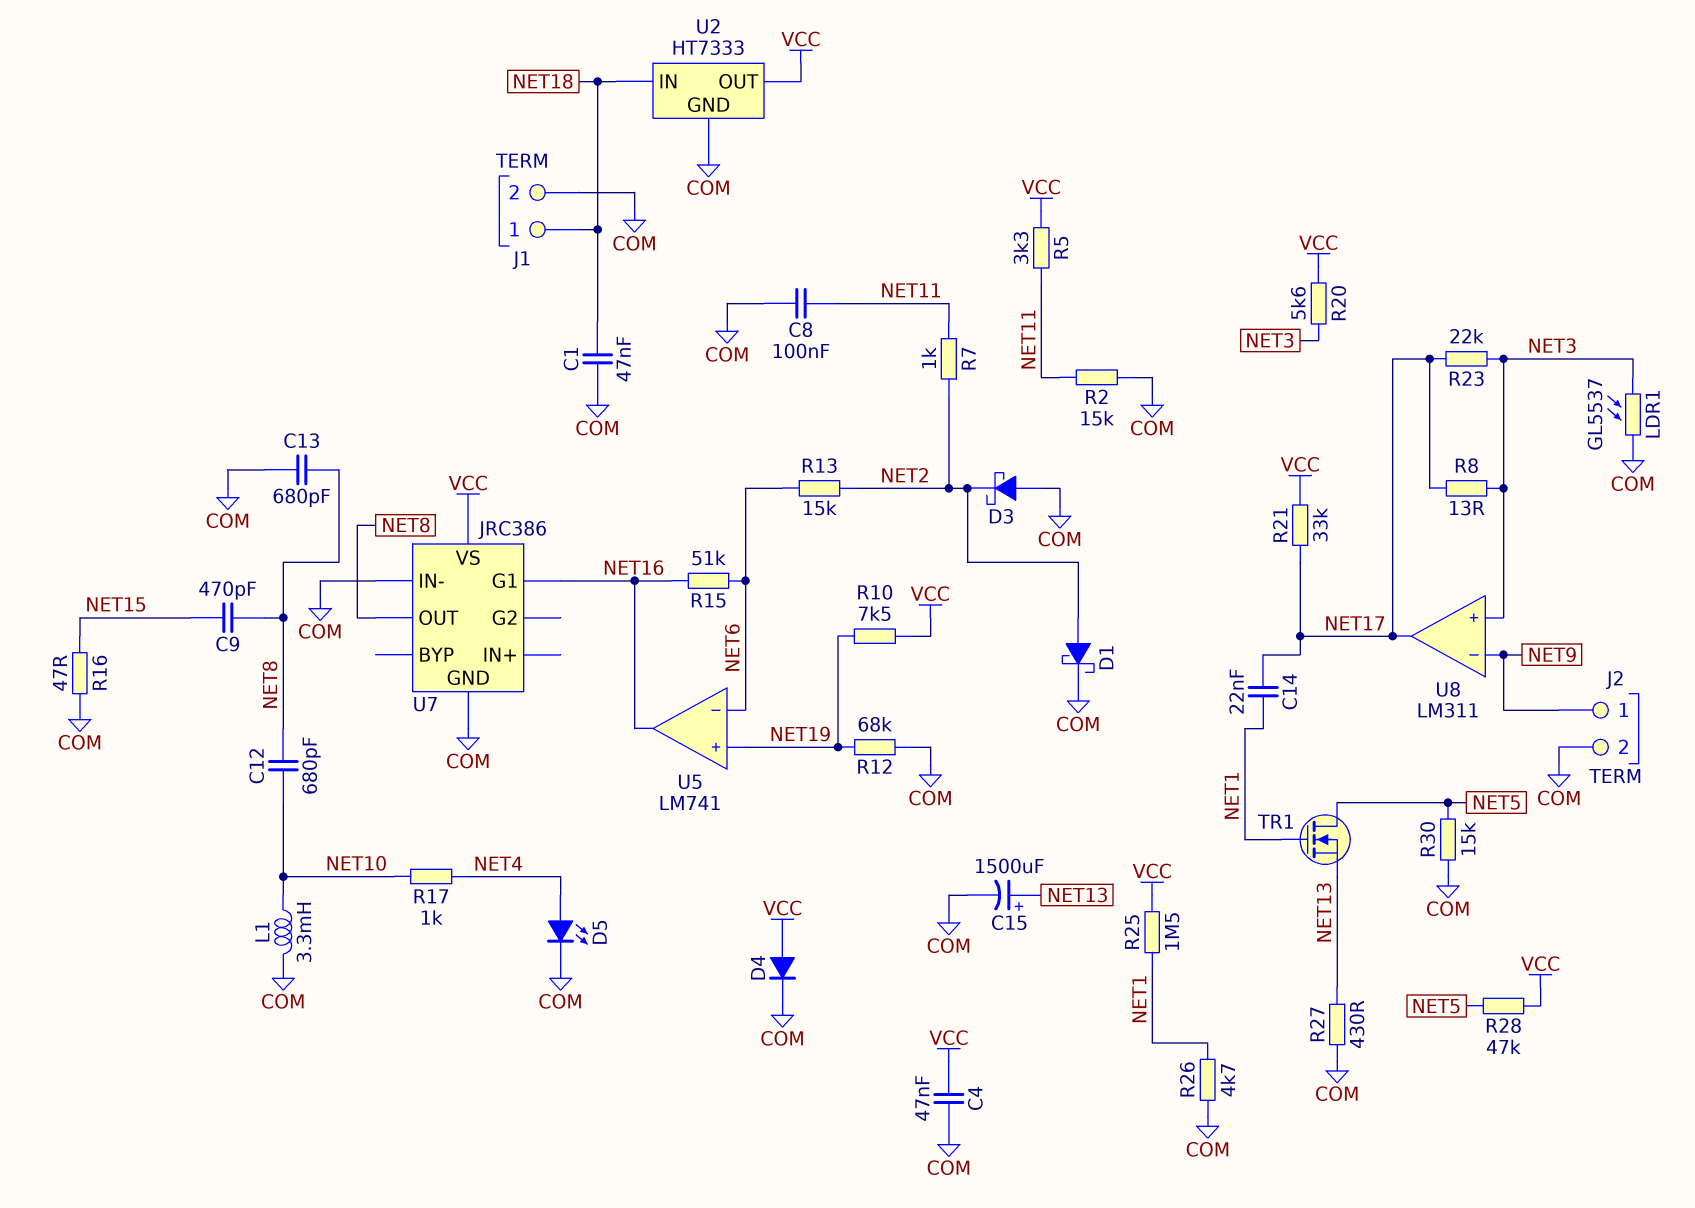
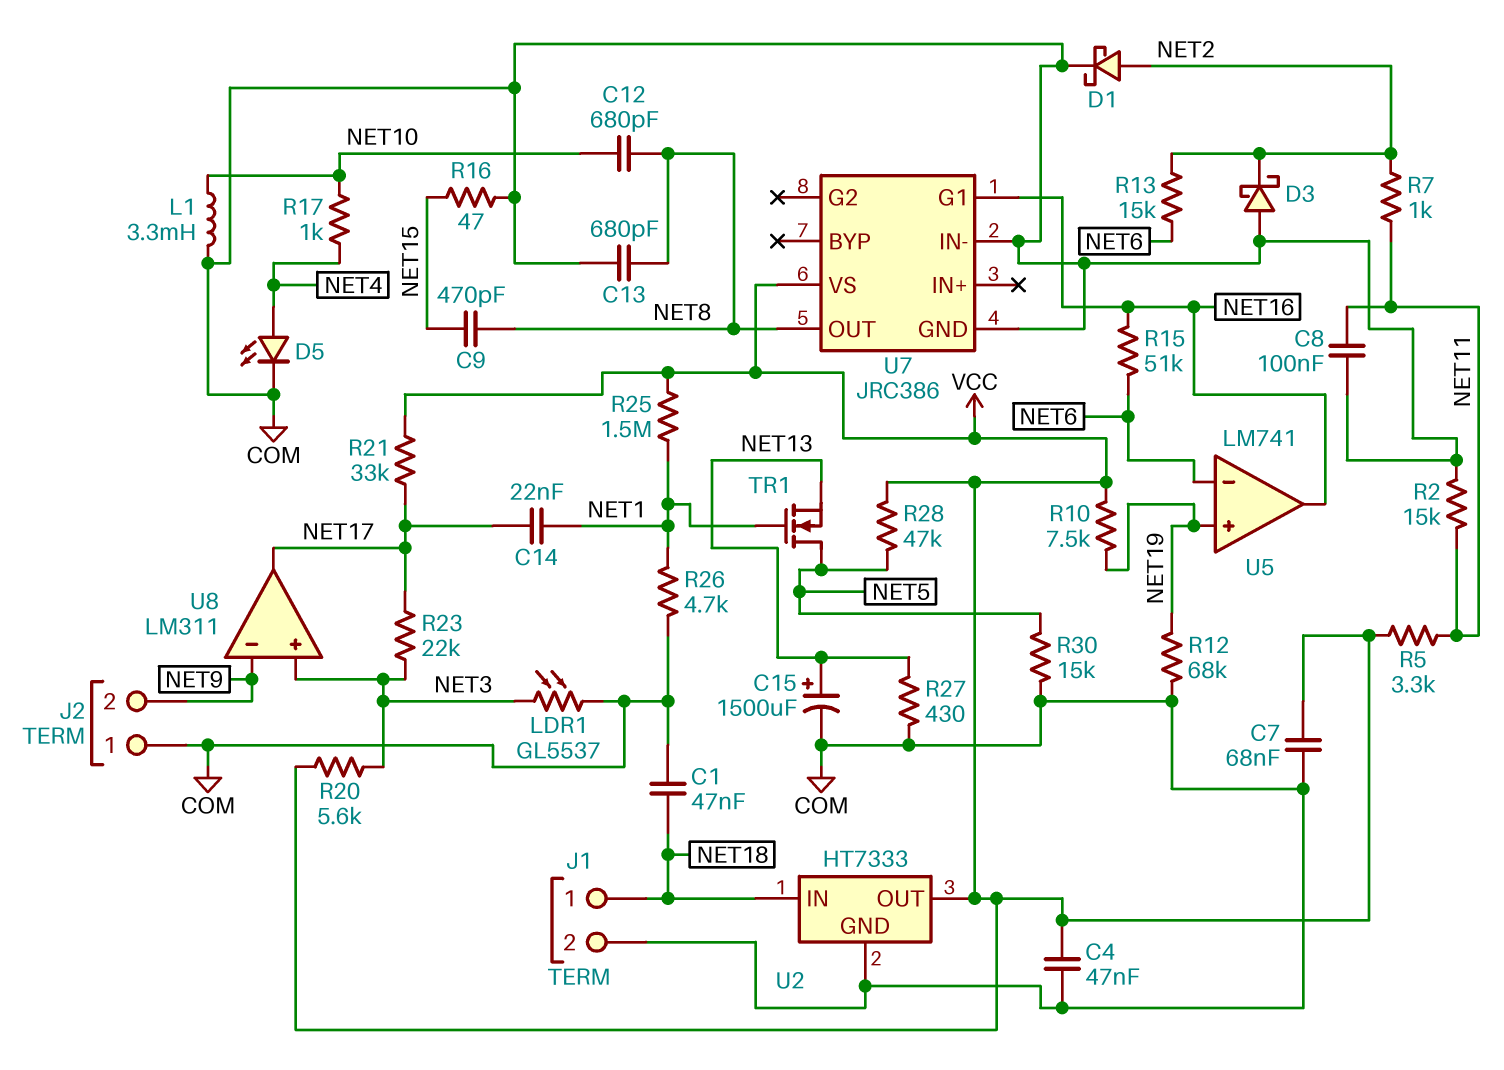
C7: none -> 68nF (COM, VCC)
D4: diode (A VCC, K COM) -> none
J2 pin 1: NET9 -> COM
J2 pin 2: COM -> NET9
R8: 13 (NET3, NET17) -> none

